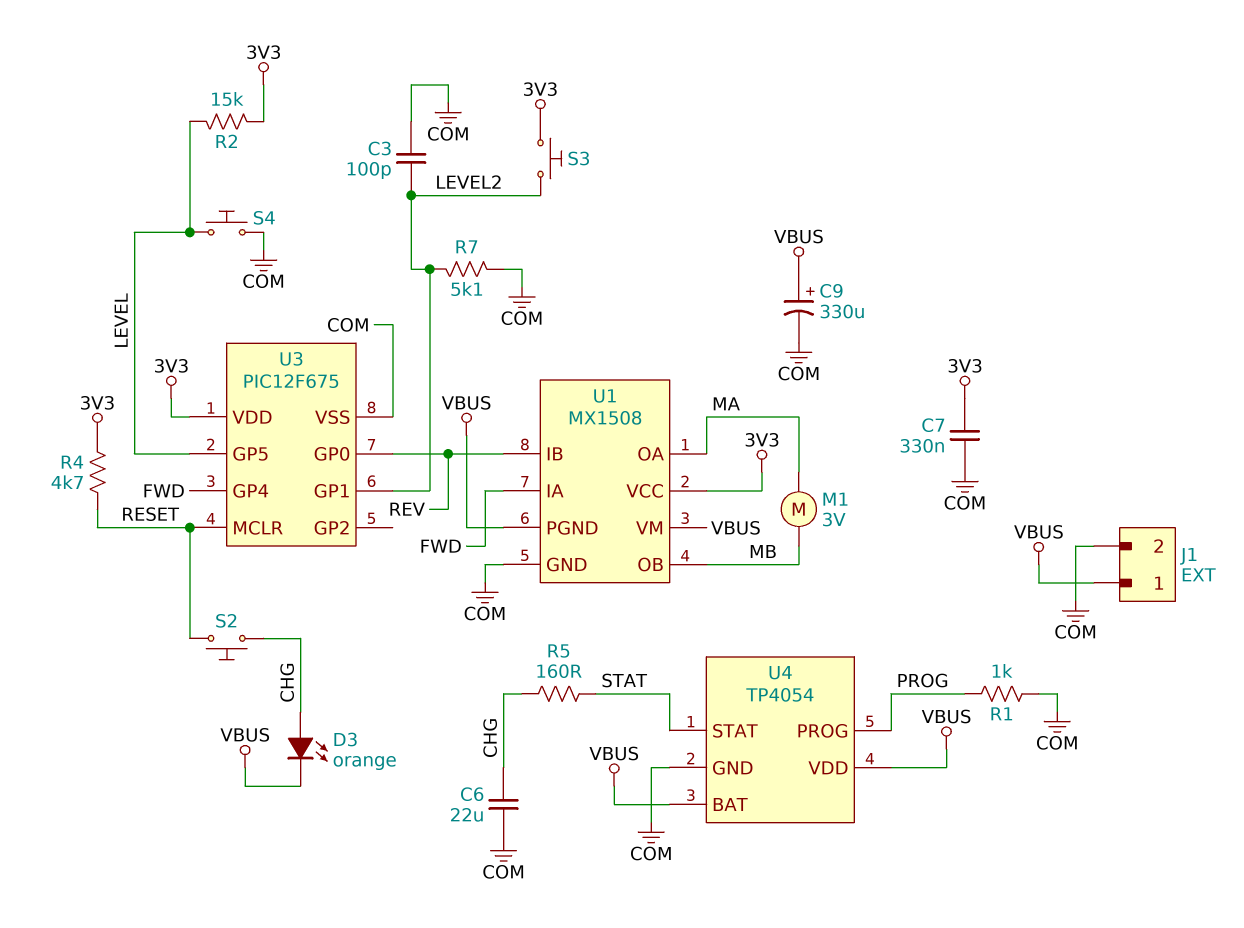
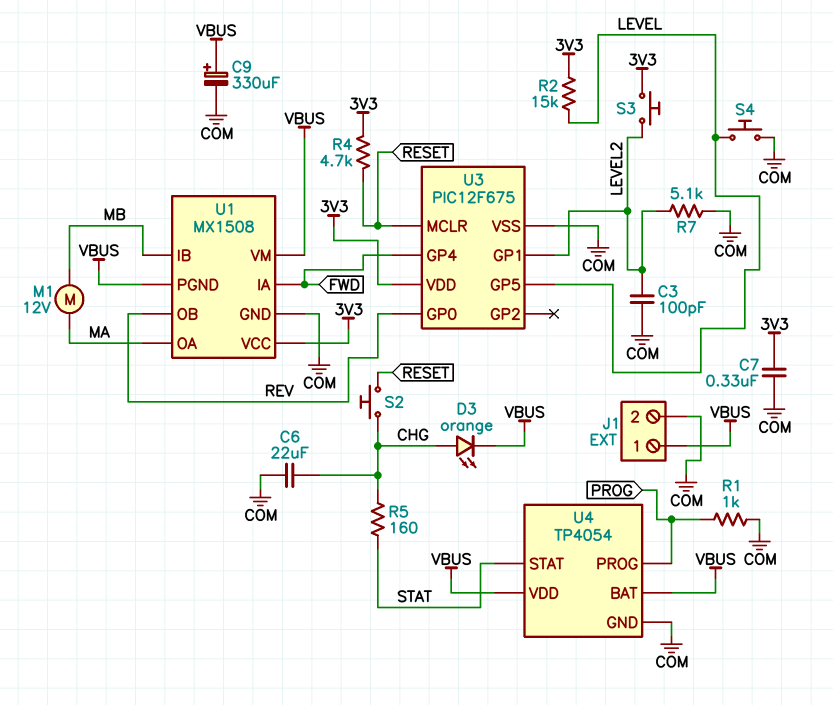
M1: motor 3V (MA, MB) -> motor 12V (MA, MB)
U1 pin IB: REV -> MB
U1 pin OB: MB -> REV

